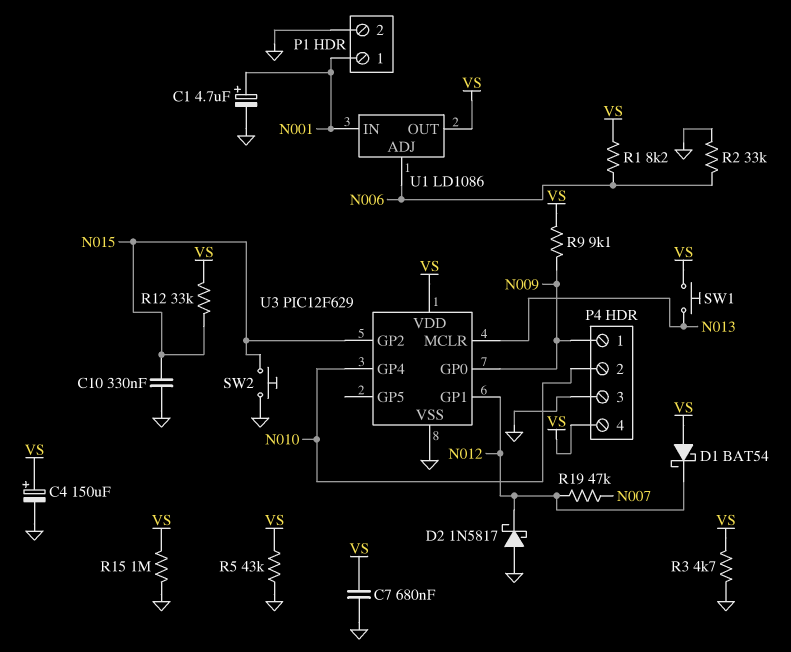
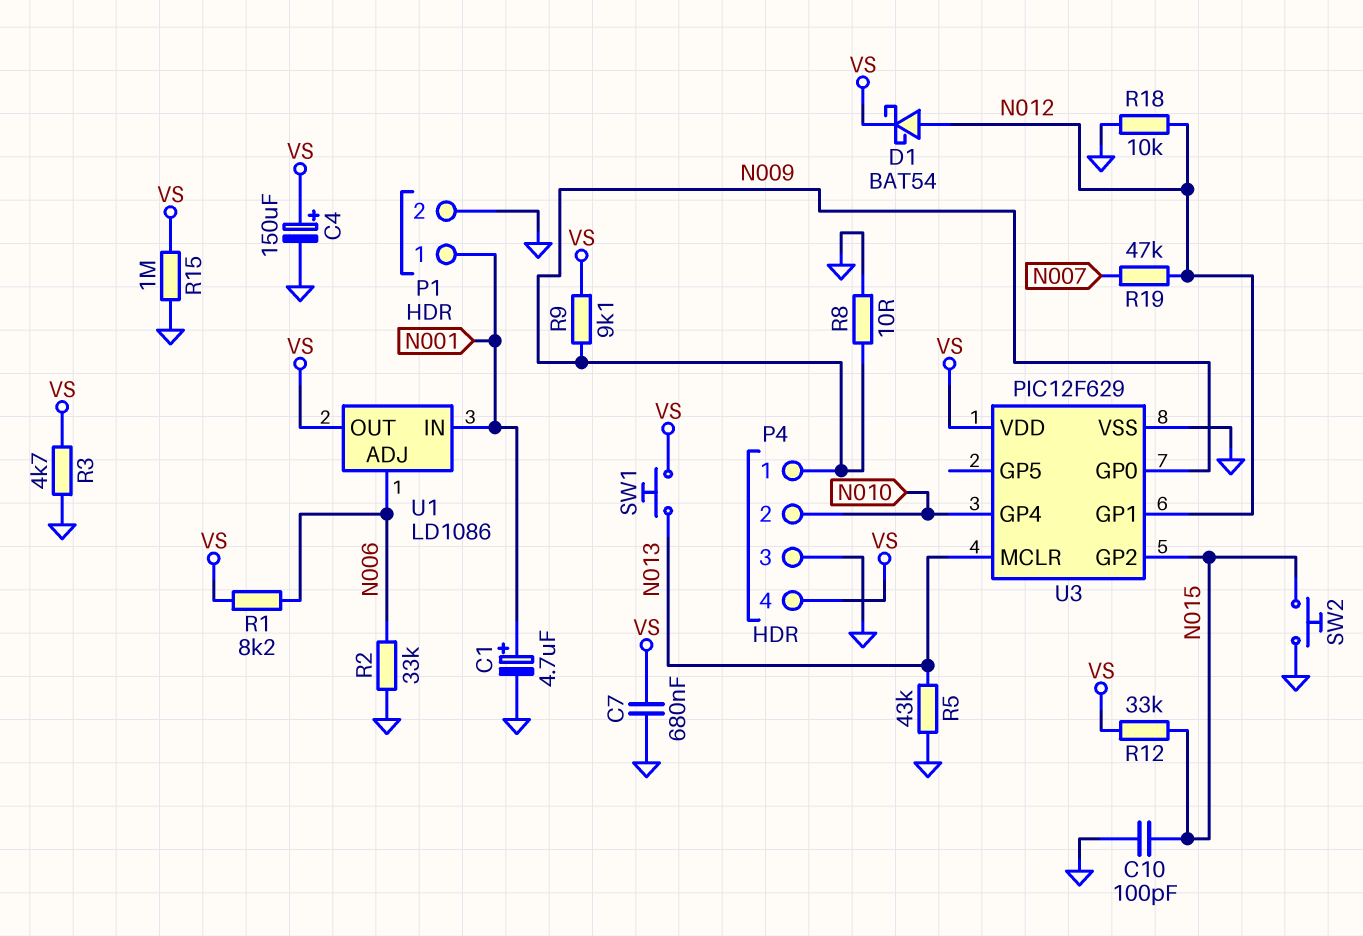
C10: 330nF (GND, N015) -> 100pF (GND, N015)
D1: schottky BAT54 (A VS, K N012) -> schottky BAT54 (A N012, K VS)
D2: schottky 1N5817 (A GND, K N012) -> none
R5: 43k (GND, VS) -> 43k (GND, N013)
R8: none -> 10 (GND, N009)
R18: none -> 10k (GND, N012)

